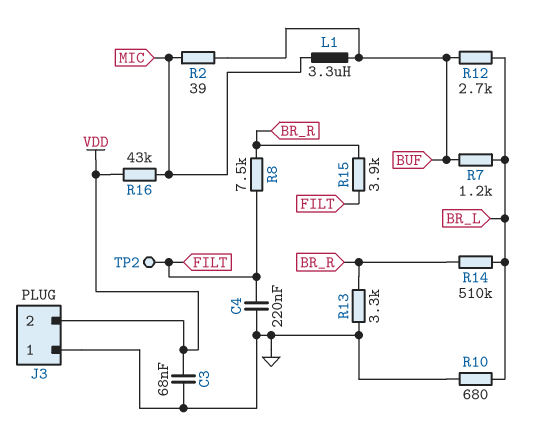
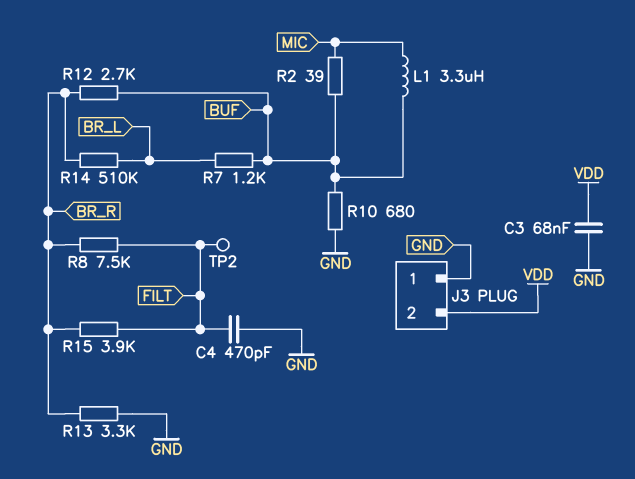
C4: 220nF (FILT, GND) -> 470pF (FILT, GND)
R10: 680 (BR_L, GND) -> 680 (BUF, GND)
R12: 2.7k (BR_L, BUF) -> 2.7k (BR_R, BUF)
R16: 43k (MIC, VDD) -> none

